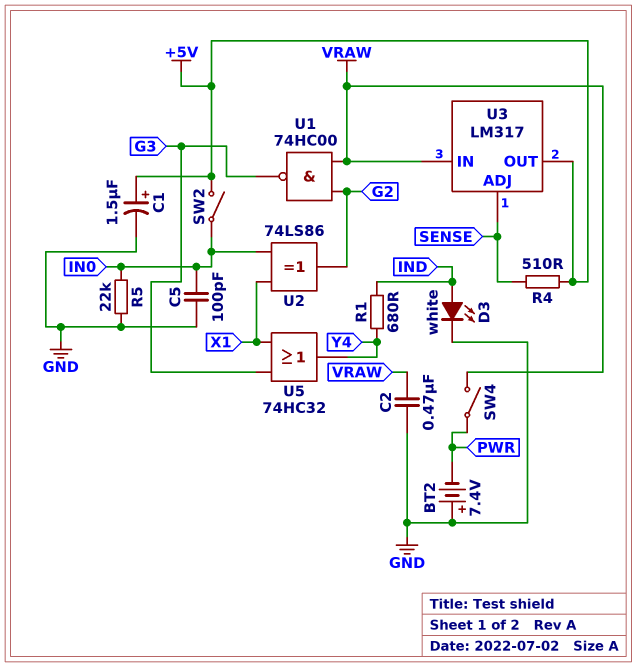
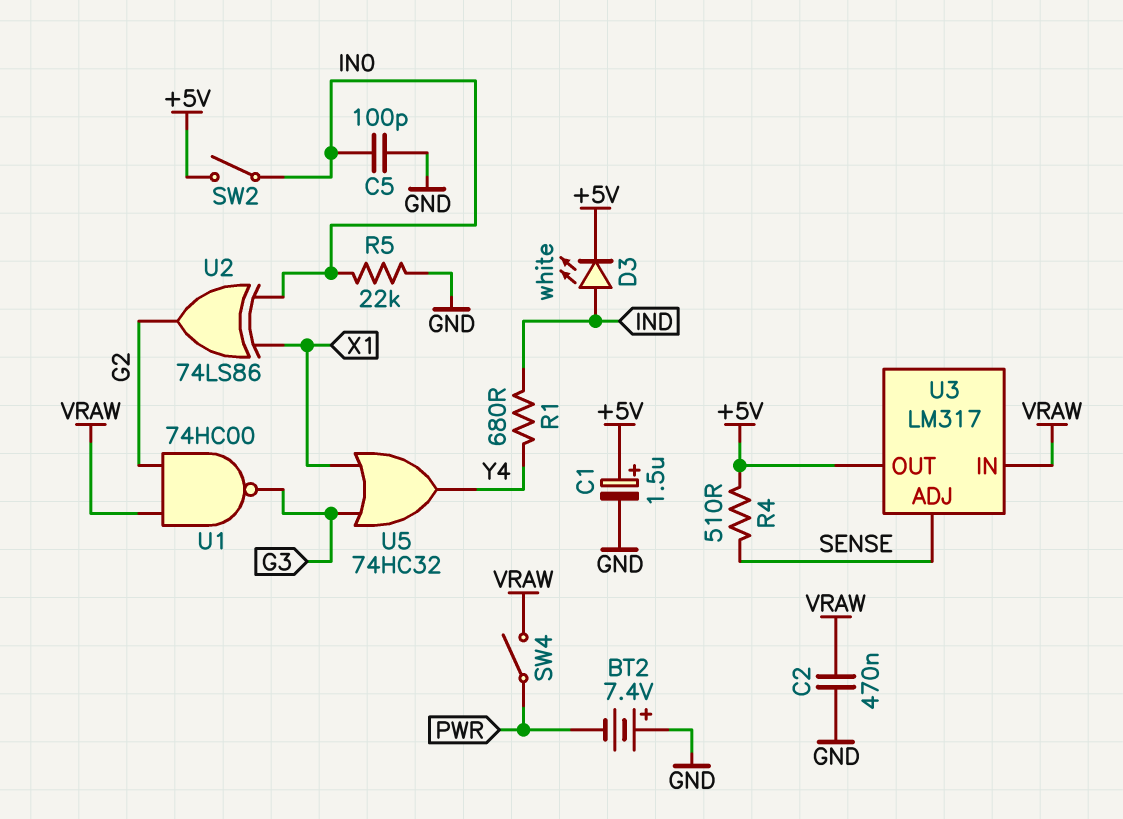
D3: LED white (A IND, K GND) -> LED white (A IND, K +5V)

